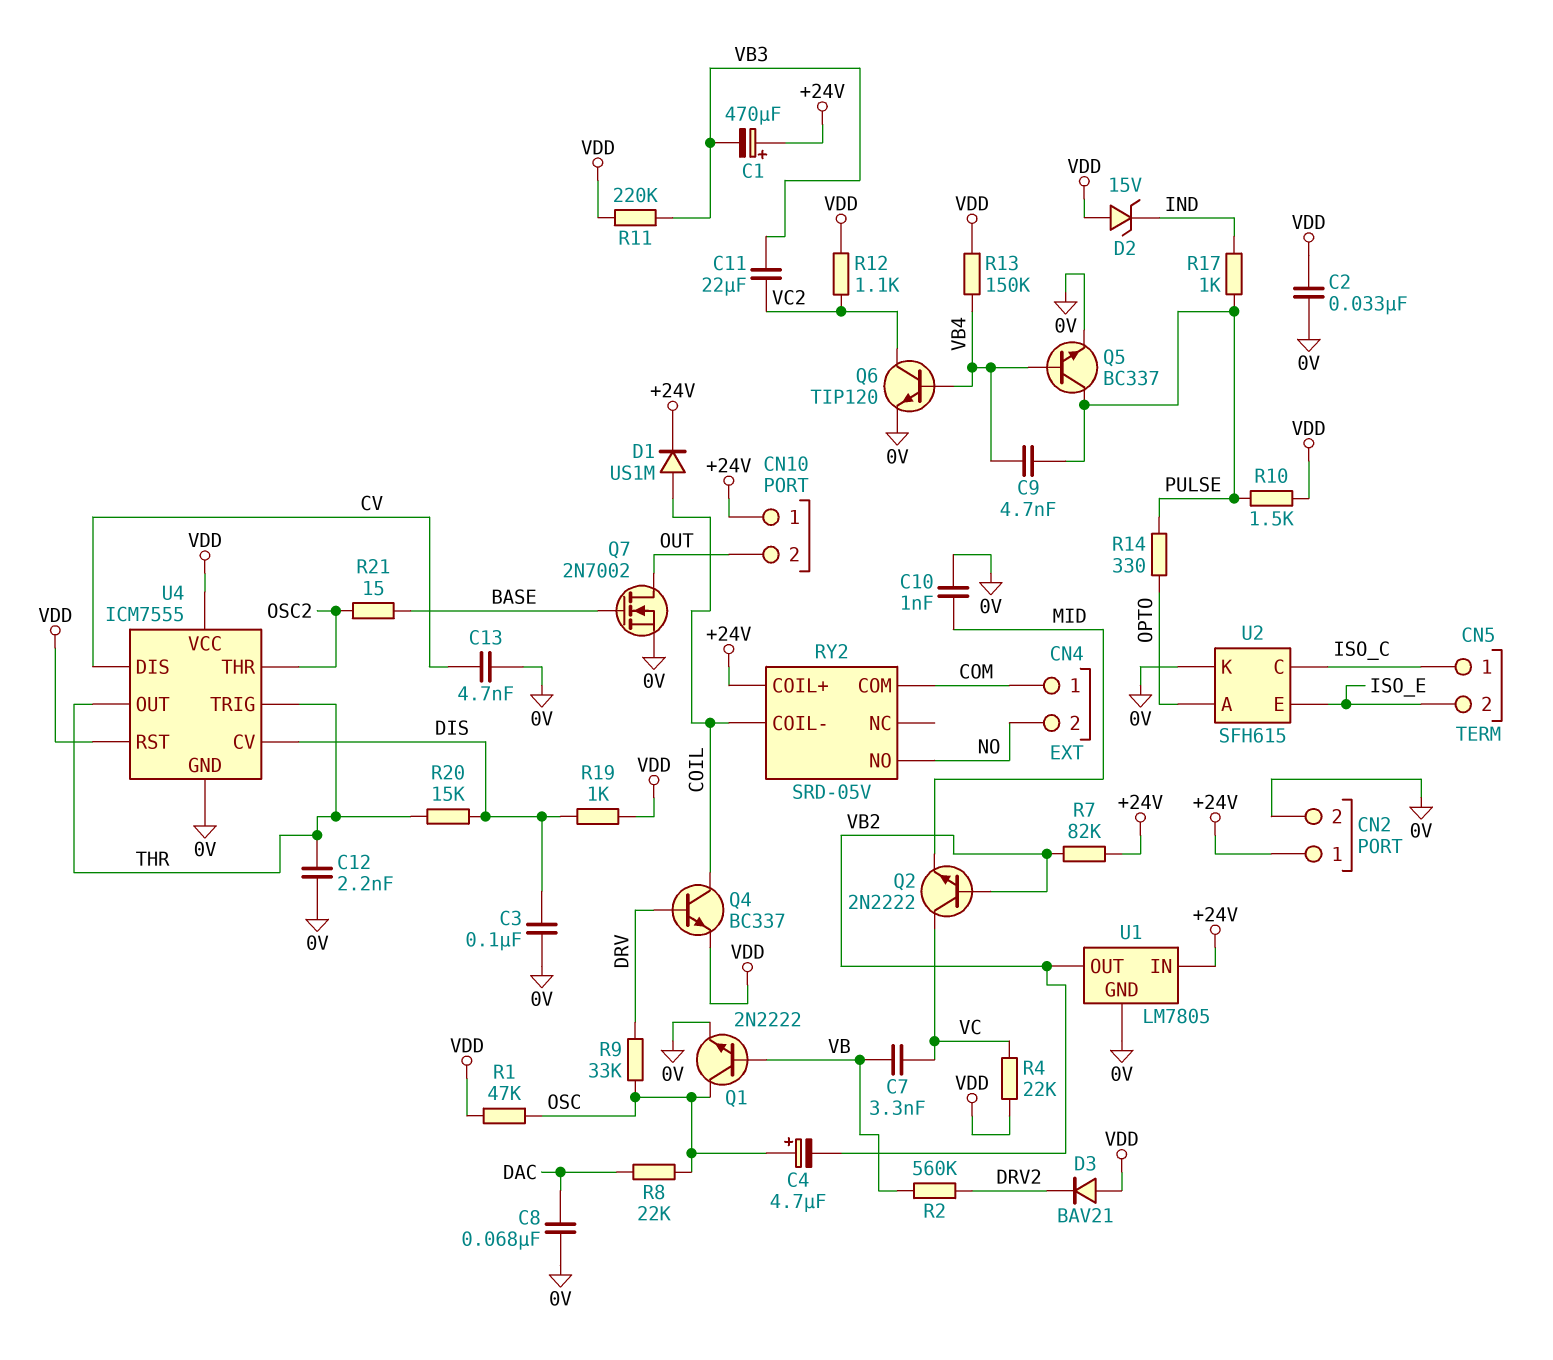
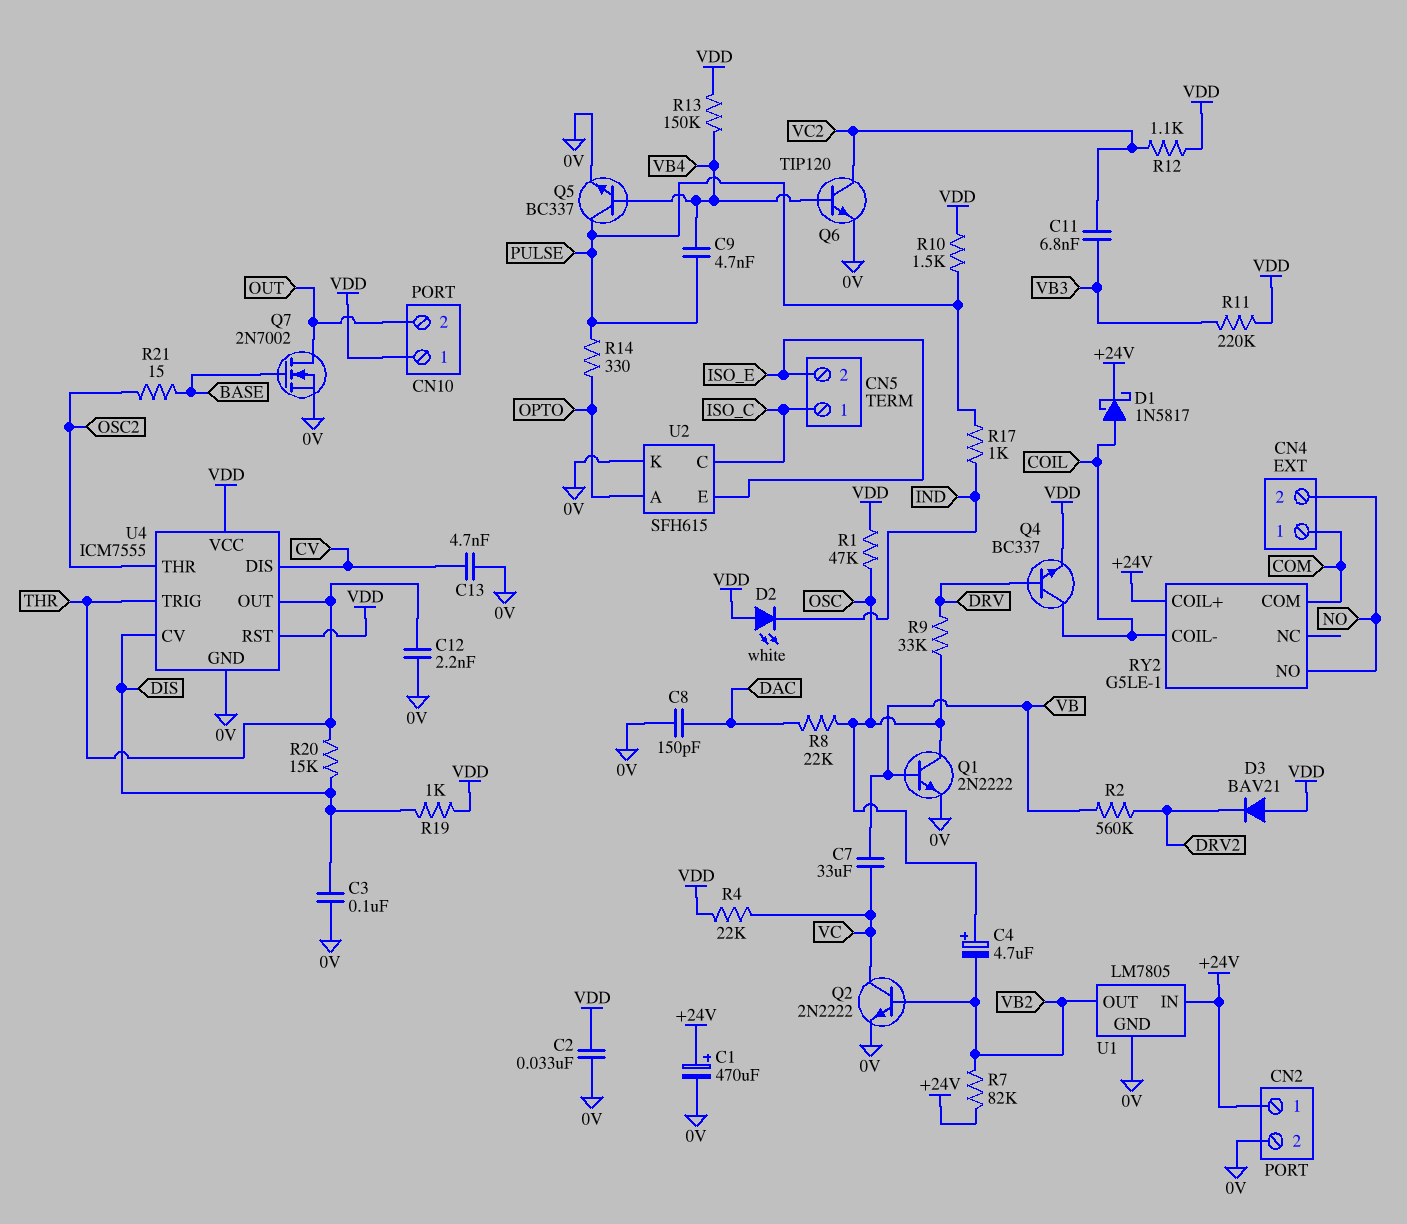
C1: 470uF (plus +24V, minus VB3) -> 470uF (plus +24V, minus 0V)
C7: 3.3nF (VB, VC) -> 33uF (VB, VC)
C8: 68nF (0V, DAC) -> 150pF (0V, DAC)
C10: 1nF (0V, MID) -> none
C11: 22uF (VB3, VC2) -> 6.8nF (VB3, VC2)
CN10 pin 1: +24V -> VDD
D1: diode US1M (A COIL, K +24V) -> schottky 1N5817 (A COIL, K +24V)
D2: zener 15V (A VDD, K IND) -> LED white (A VDD, K IND)
Q2: NPN 2N2222 (B VB2, C VC, E MID) -> NPN 2N2222 (B VB2, C VC, E 0V)
RY2: SRD-05V -> G5LE-1

